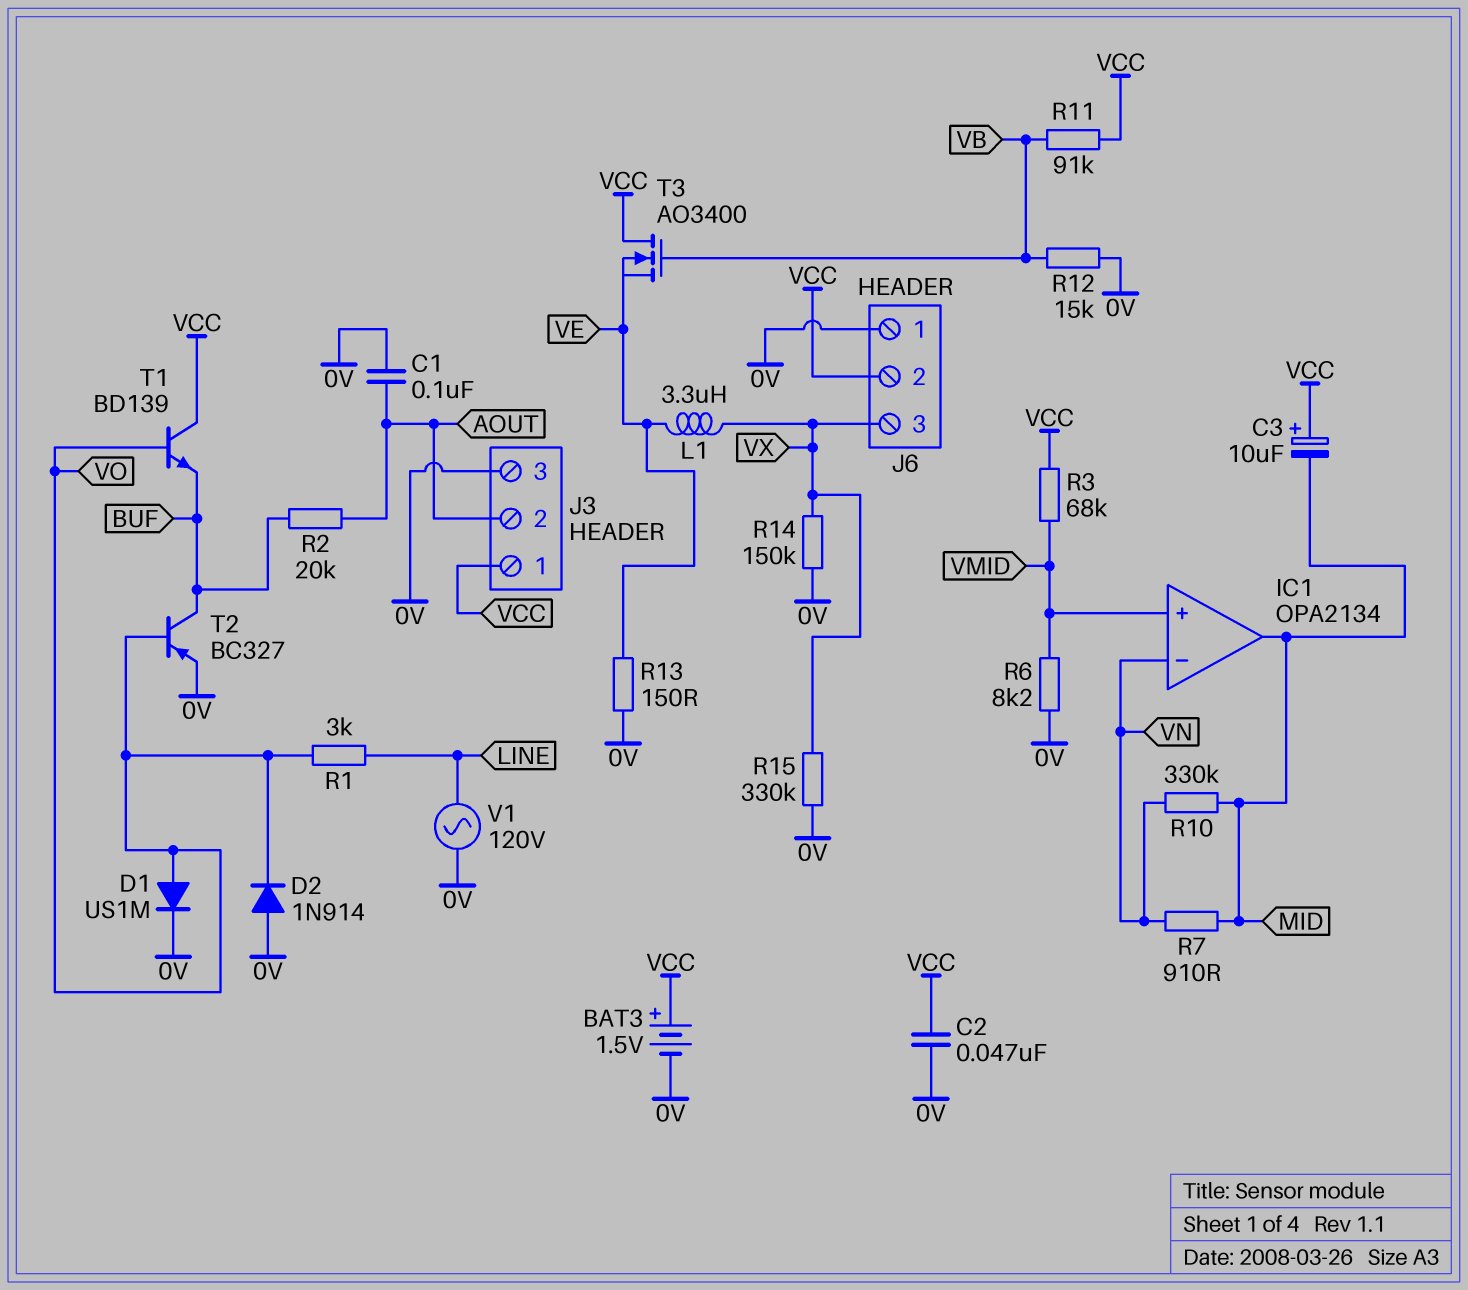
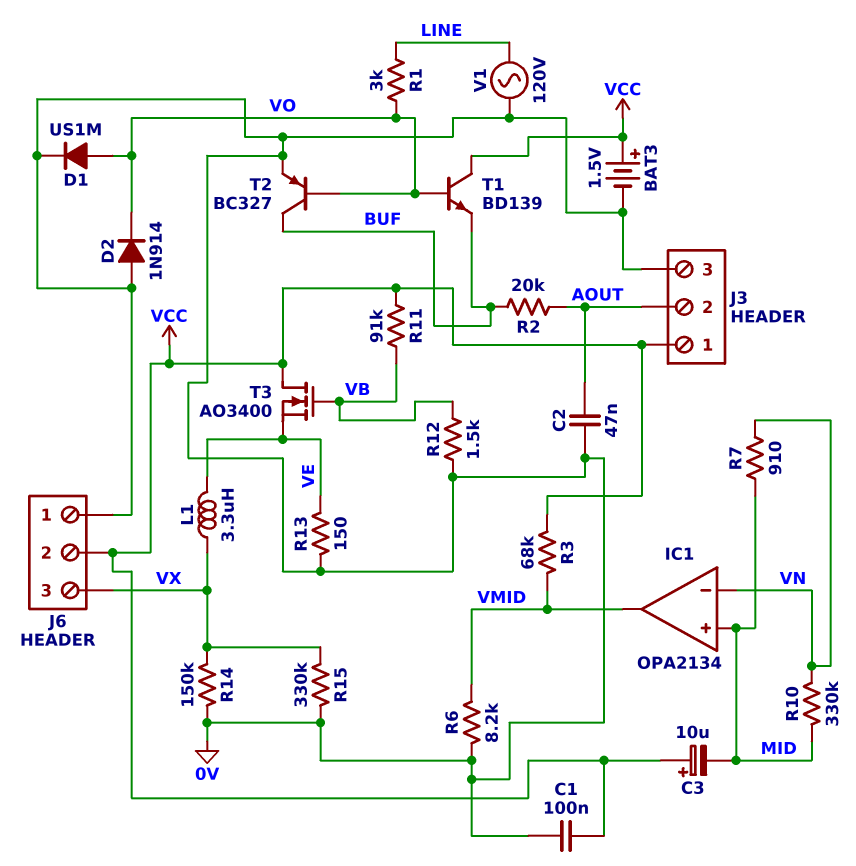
C1: 100nF (0V, AOUT) -> 100nF (0V, VCC)
C2: 47nF (0V, VCC) -> 47nF (0V, AOUT)
IC1 pin in+: VMID -> MID
IC1 pin out: MID -> VMID
R12: 15k (0V, VB) -> 1.5k (0V, VB)

